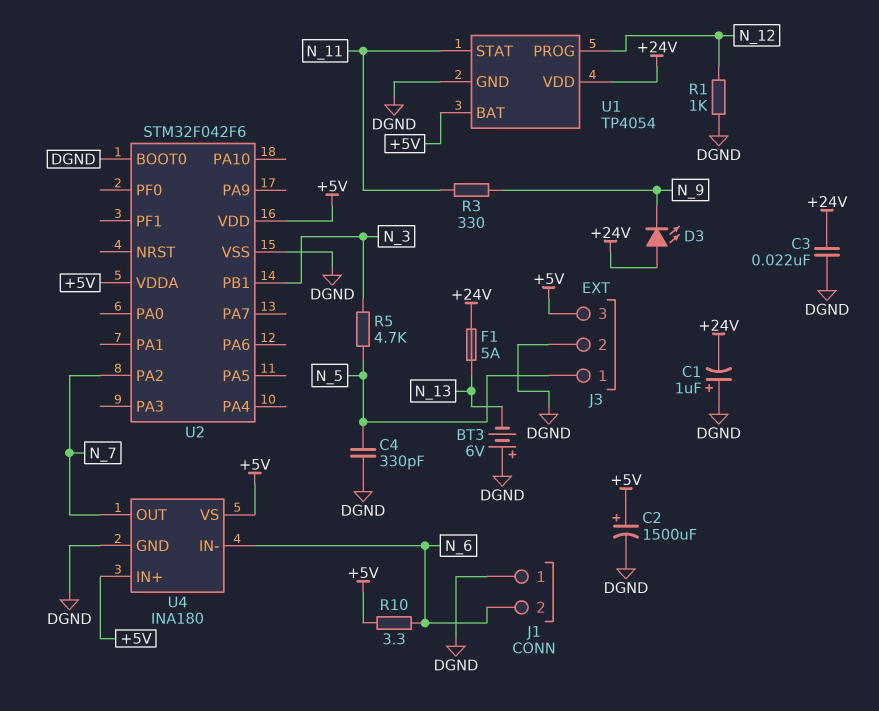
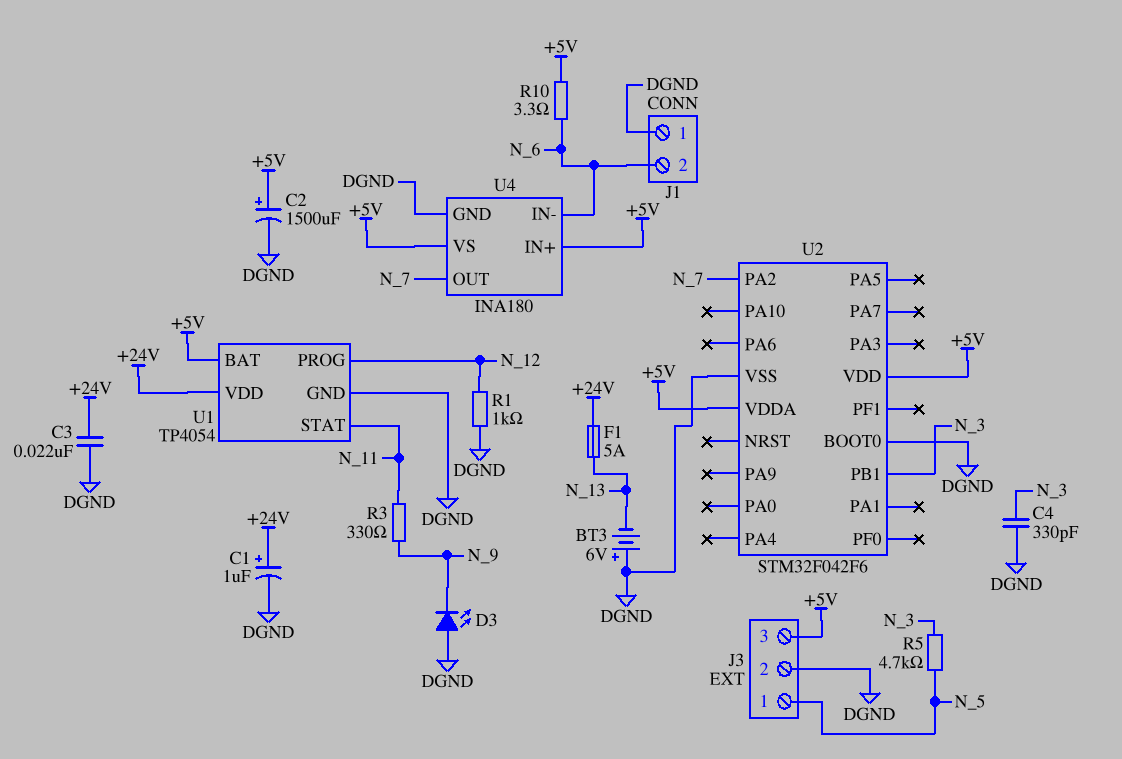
C1: 1uF (plus DGND, minus +24V) -> 1uF (plus +24V, minus DGND)
C4: 330pF (DGND, N_5) -> 330pF (DGND, N_3)
D3: LED (A +24V, K N_9) -> LED (A DGND, K N_9)

